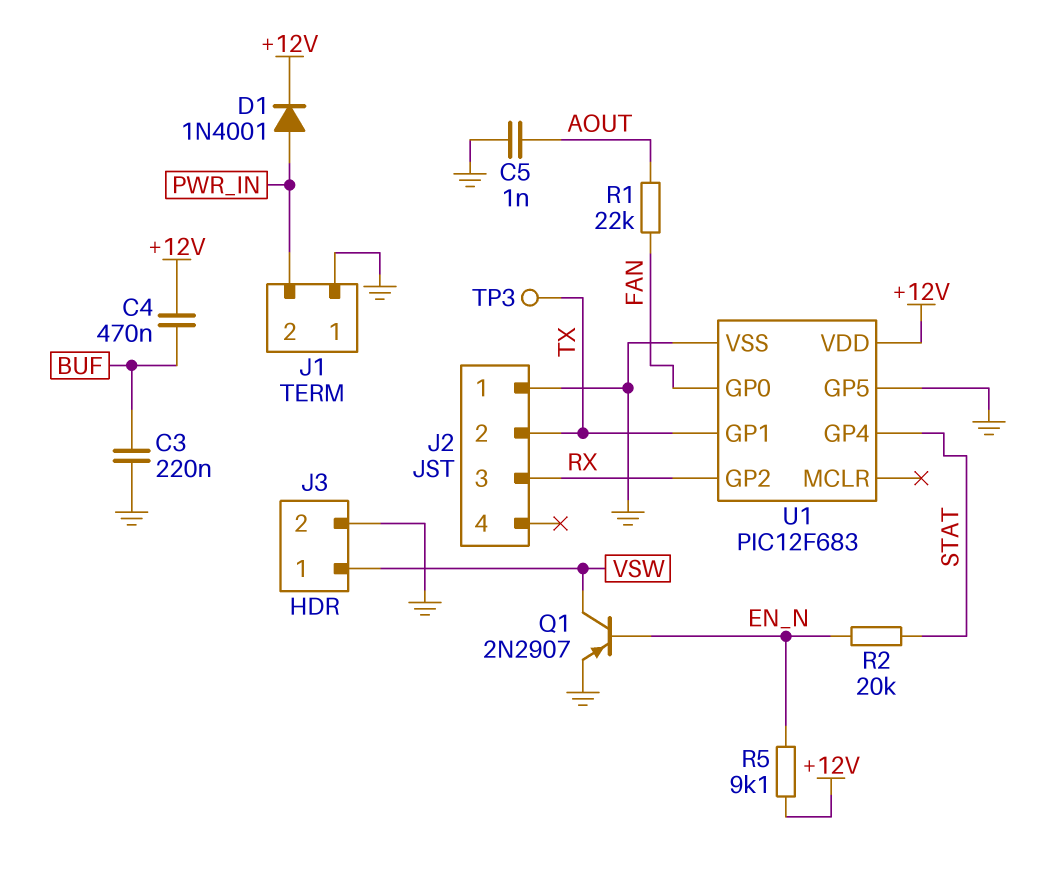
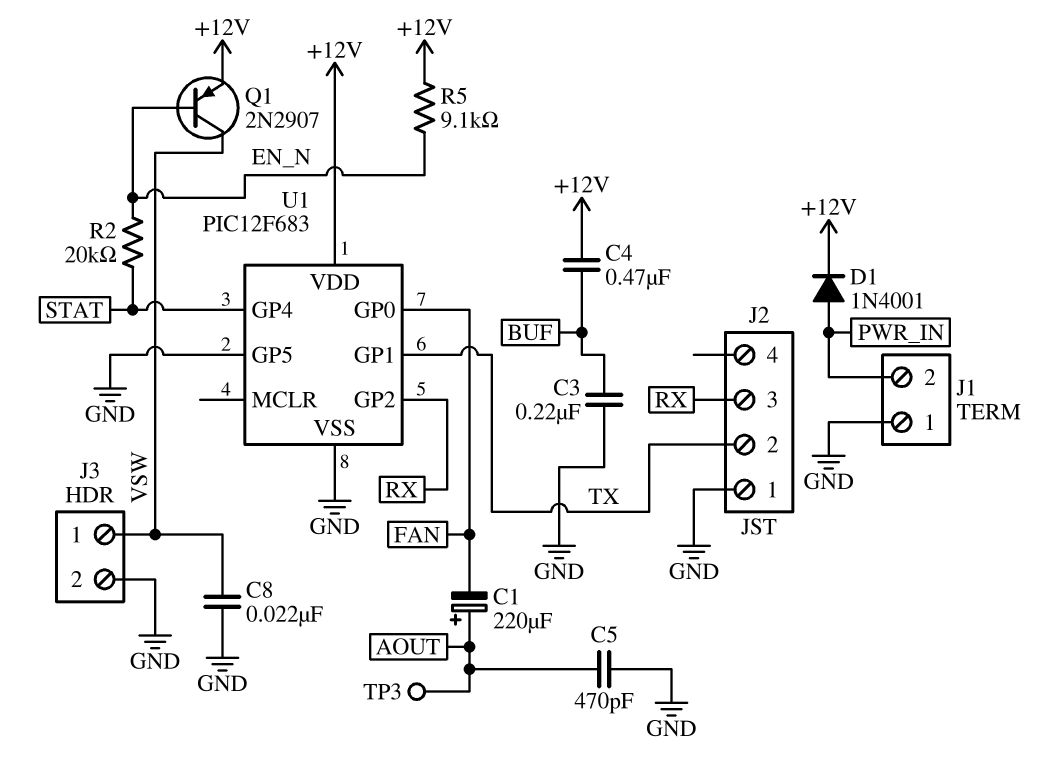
C1: none -> 220uF (plus AOUT, minus FAN)
C5: 1nF (AOUT, GND) -> 470pF (AOUT, GND)
C8: none -> 22nF (GND, VSW)
Q1: PNP 2N2907 (B EN_N, C VSW, E GND) -> PNP 2N2907 (B EN_N, C VSW, E +12V)
R1: 22k (AOUT, FAN) -> none
TP3: test point (TX) -> test point (AOUT)

